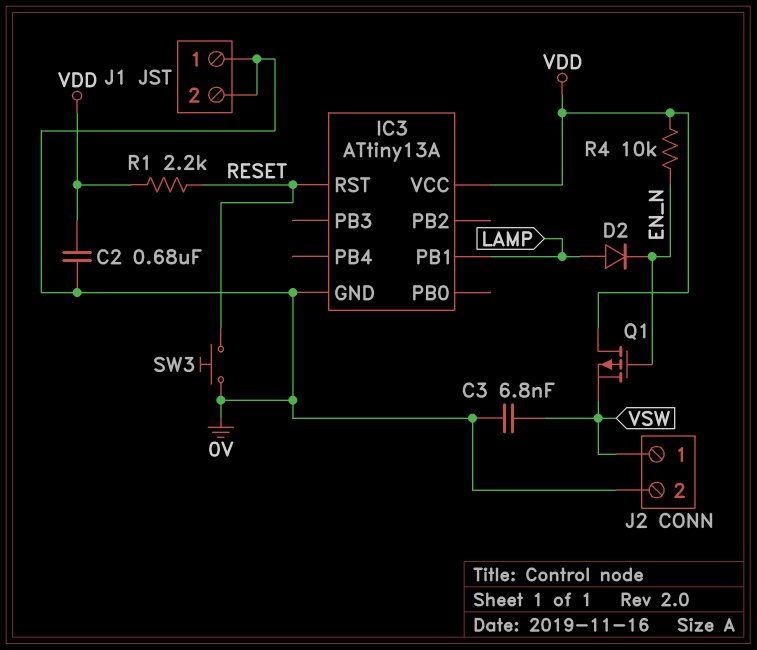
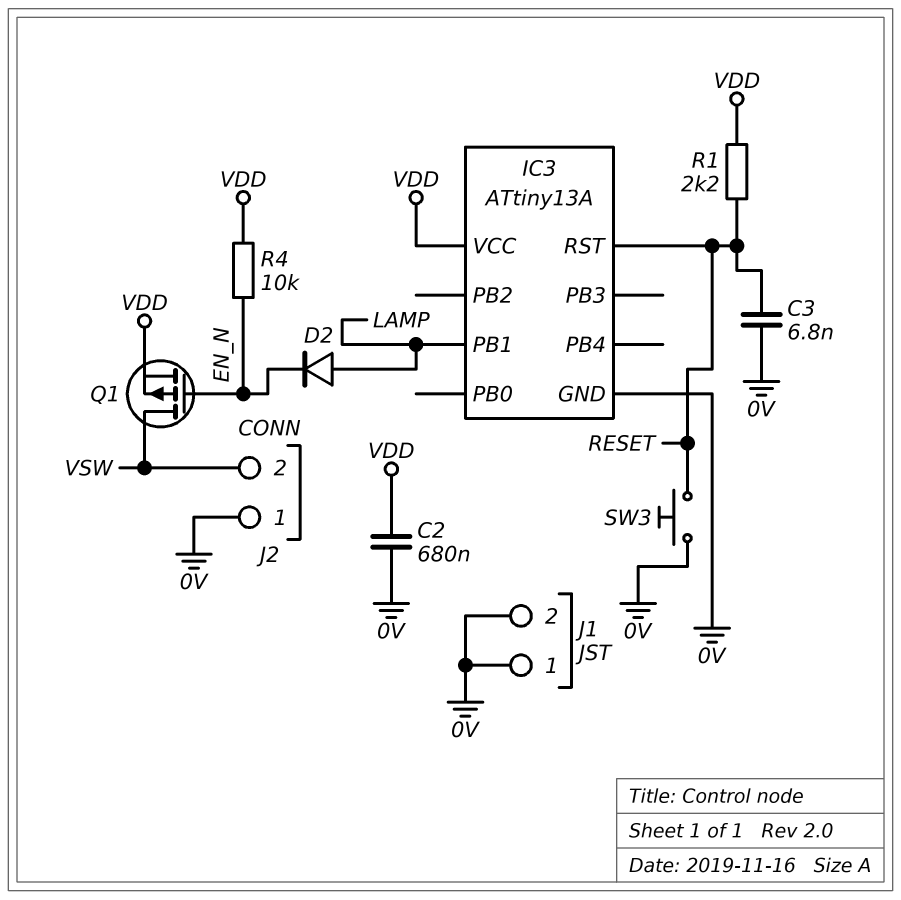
C3: 6.8nF (0V, VSW) -> 6.8nF (0V, RESET)
J2 pin 1: VSW -> 0V
J2 pin 2: 0V -> VSW
Q1: PMOS (G EN_N, D VDD, S VSW) -> PMOS (G EN_N, D VSW, S VDD)

